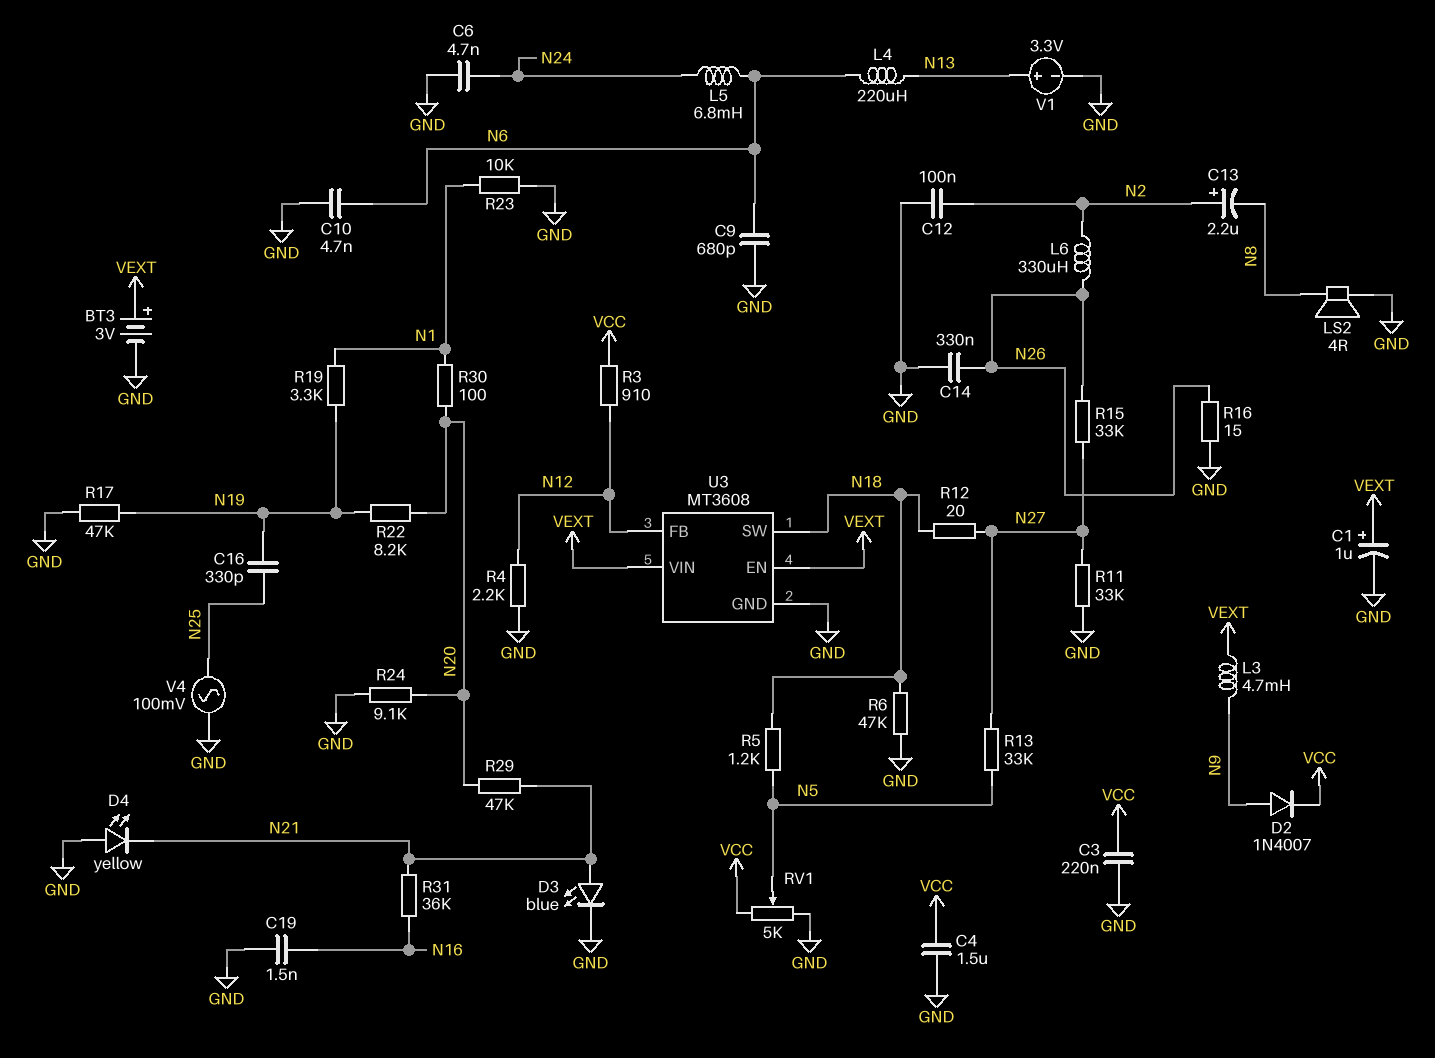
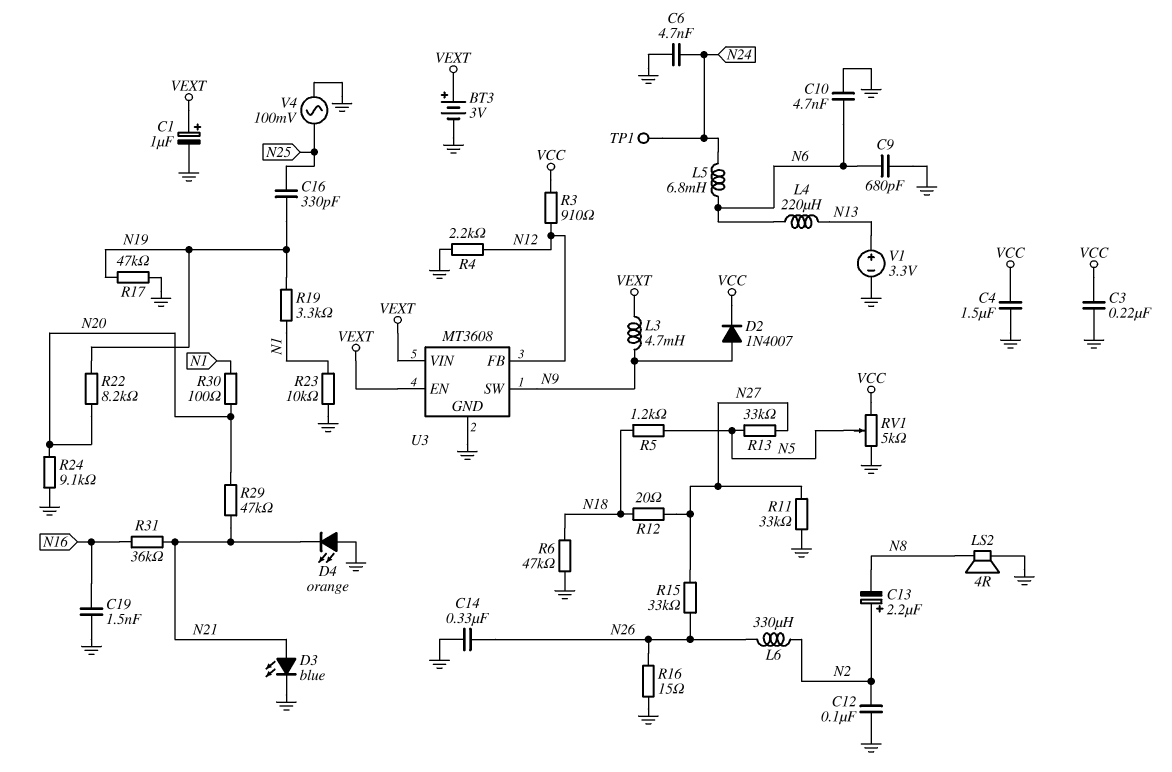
D4: LED yellow (A GND, K N21) -> LED orange (A GND, K N21)
TP1: none -> test point (N24)
U3 pin SW: N18 -> N9

